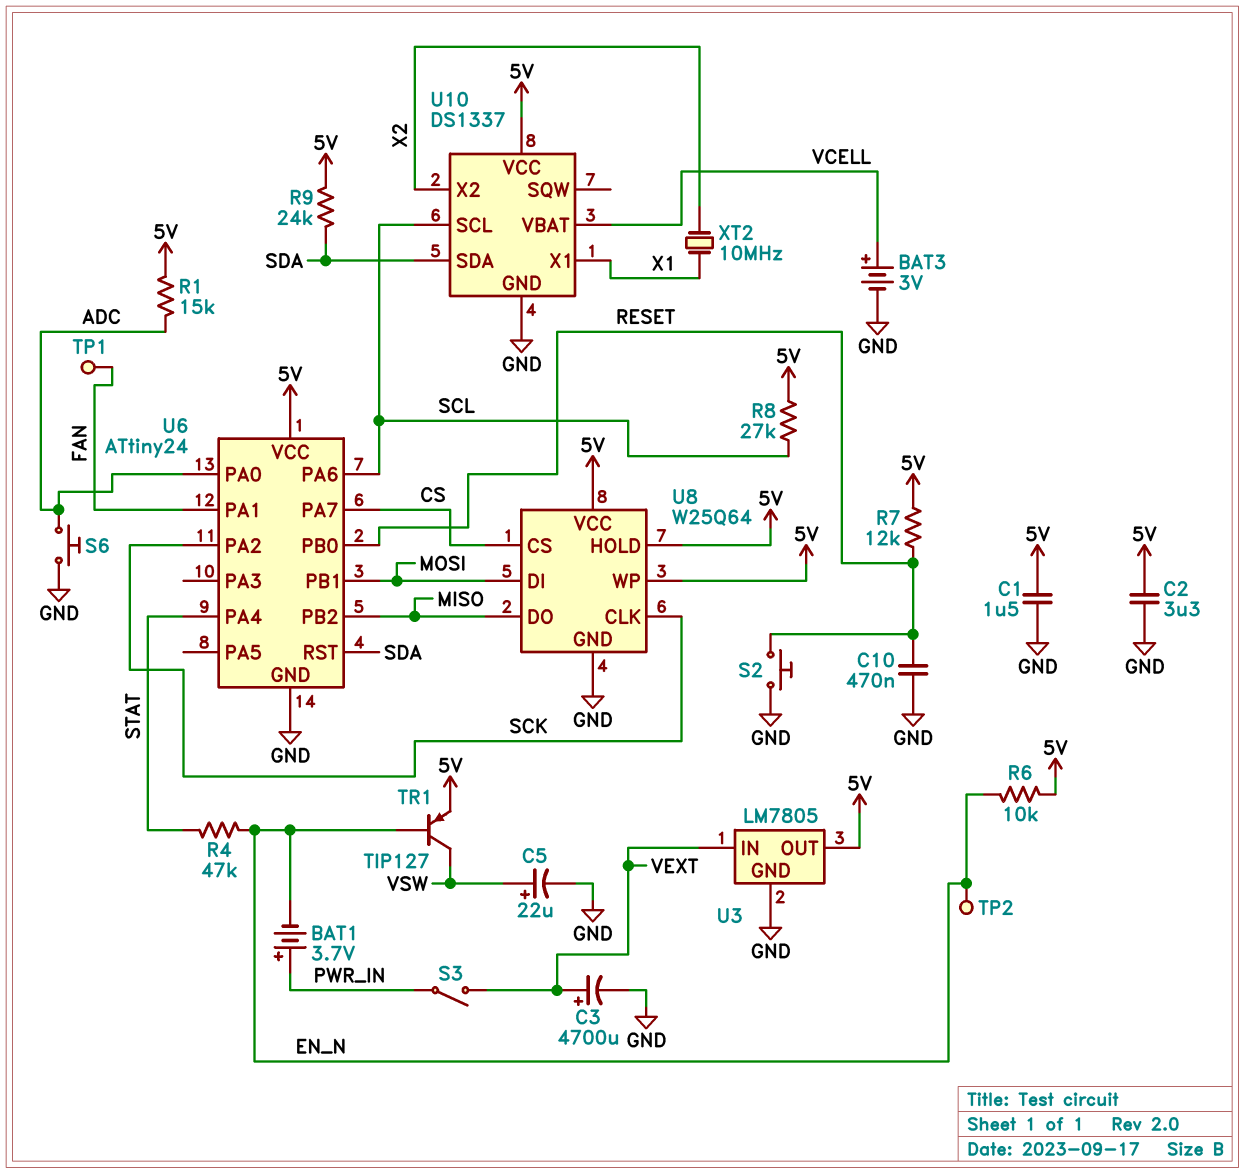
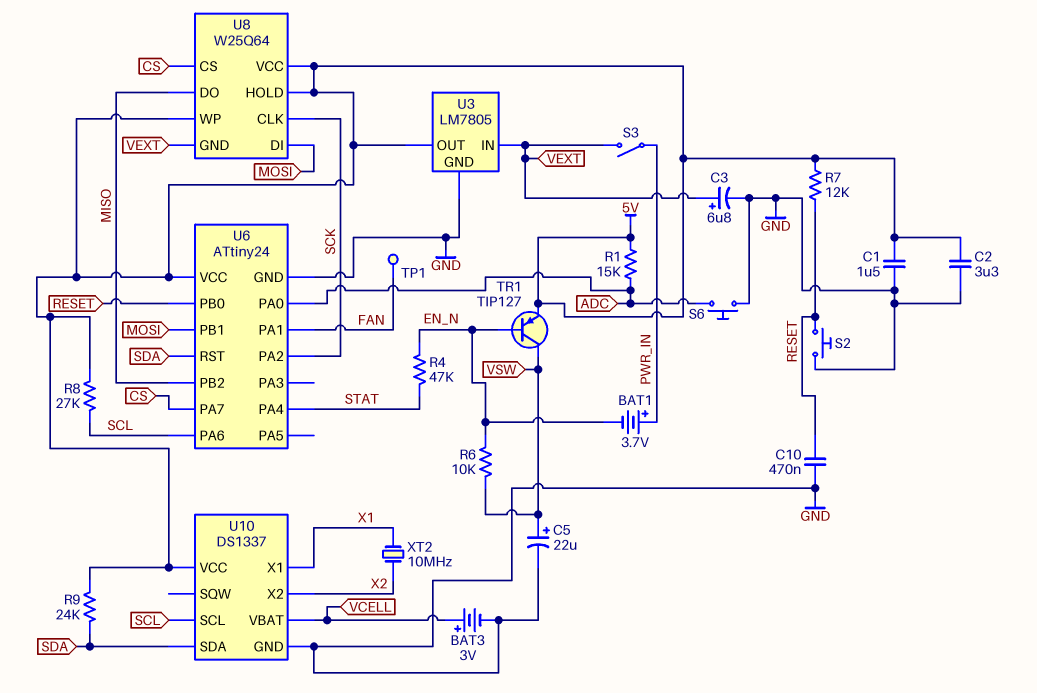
C3: 4700uF (plus VEXT, minus GND) -> 6.8uF (plus VEXT, minus GND)
R6: 10k (5V, EN_N) -> 10k (EN_N, VSW)
TP2: test point (EN_N) -> none
U8 pin GND: GND -> VEXT

